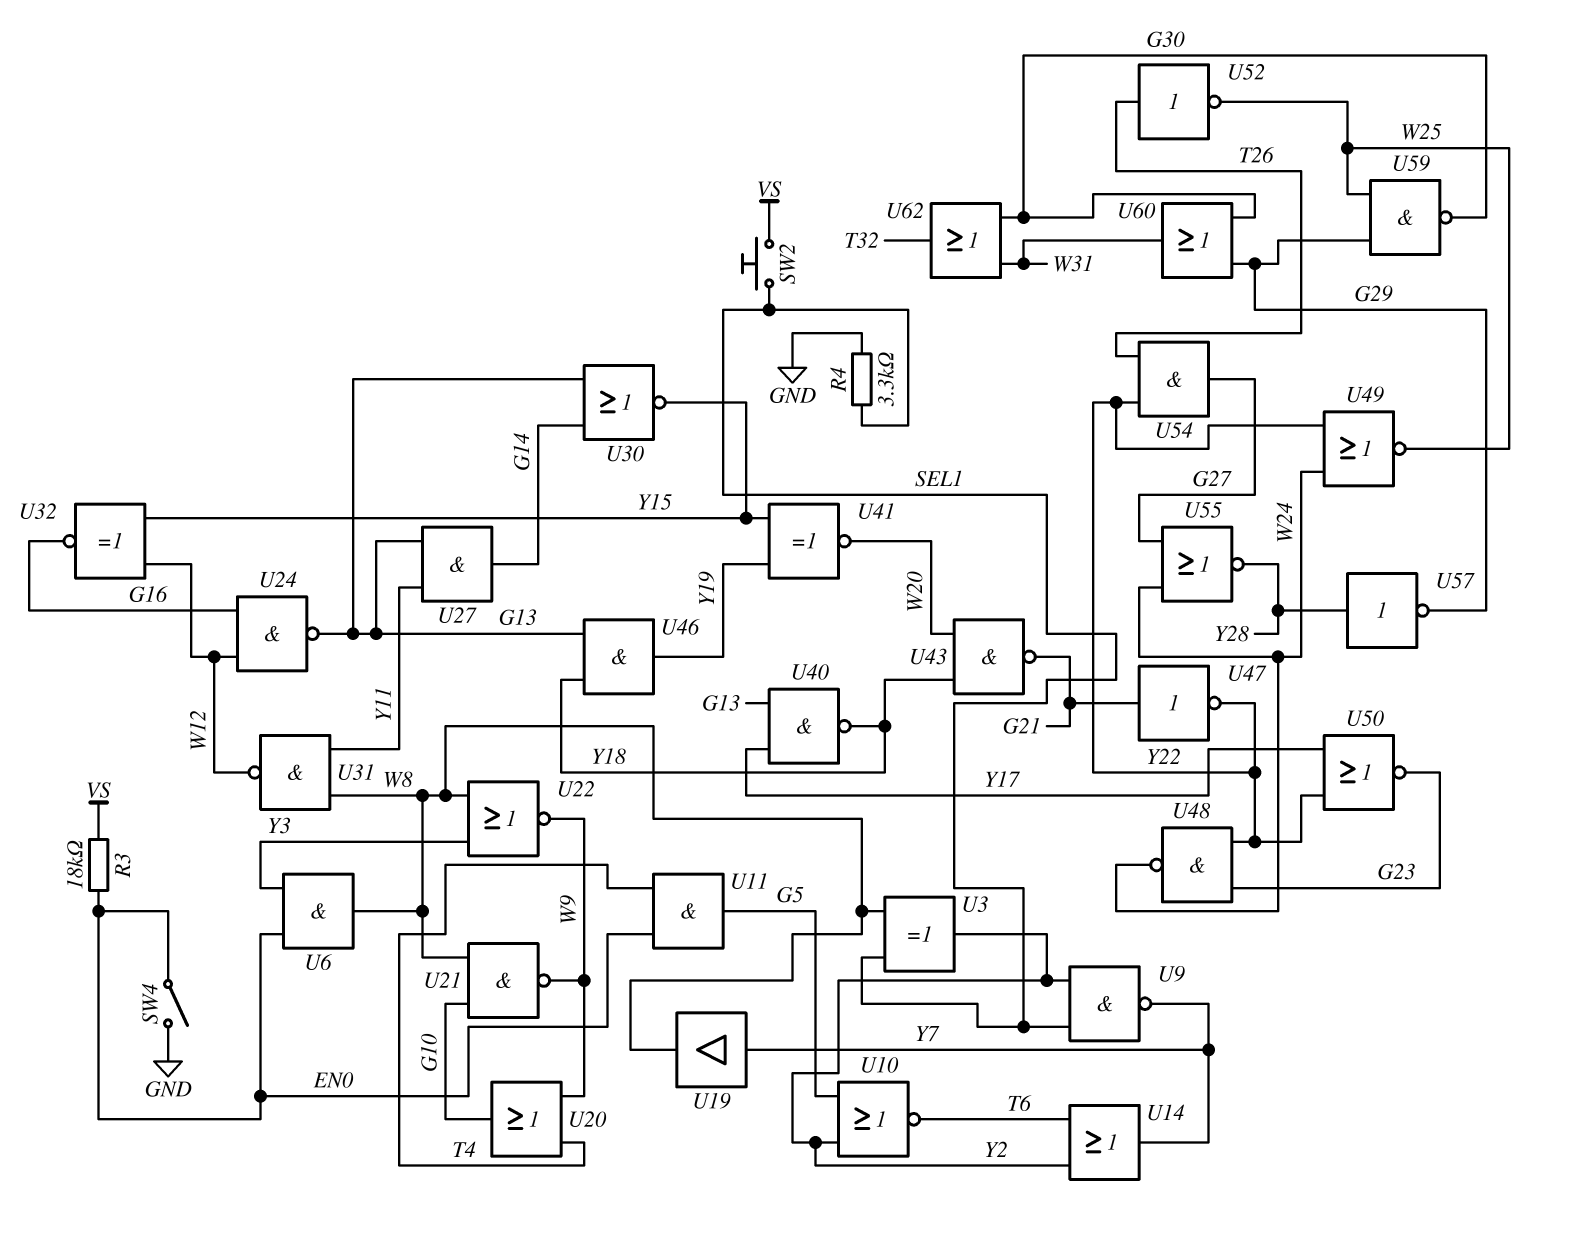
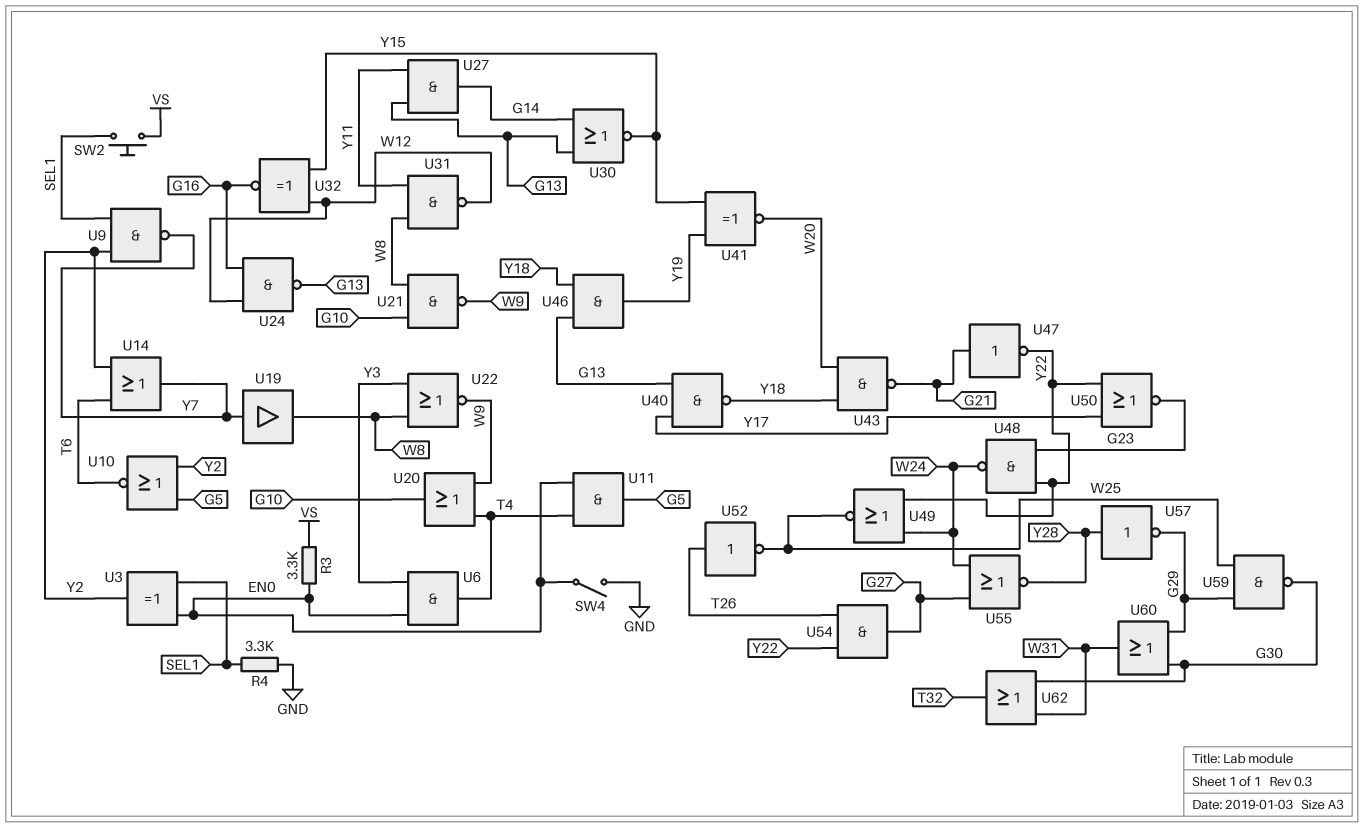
R3: 18k (EN0, VS) -> 3.3k (EN0, VS)
U3: XOR (in SEL1, in W8, out Y2) -> XOR (in EN0, in SEL1, out Y2)
U6: AND (in EN0, in Y3, out W8) -> AND (in EN0, in Y3, out T4)

